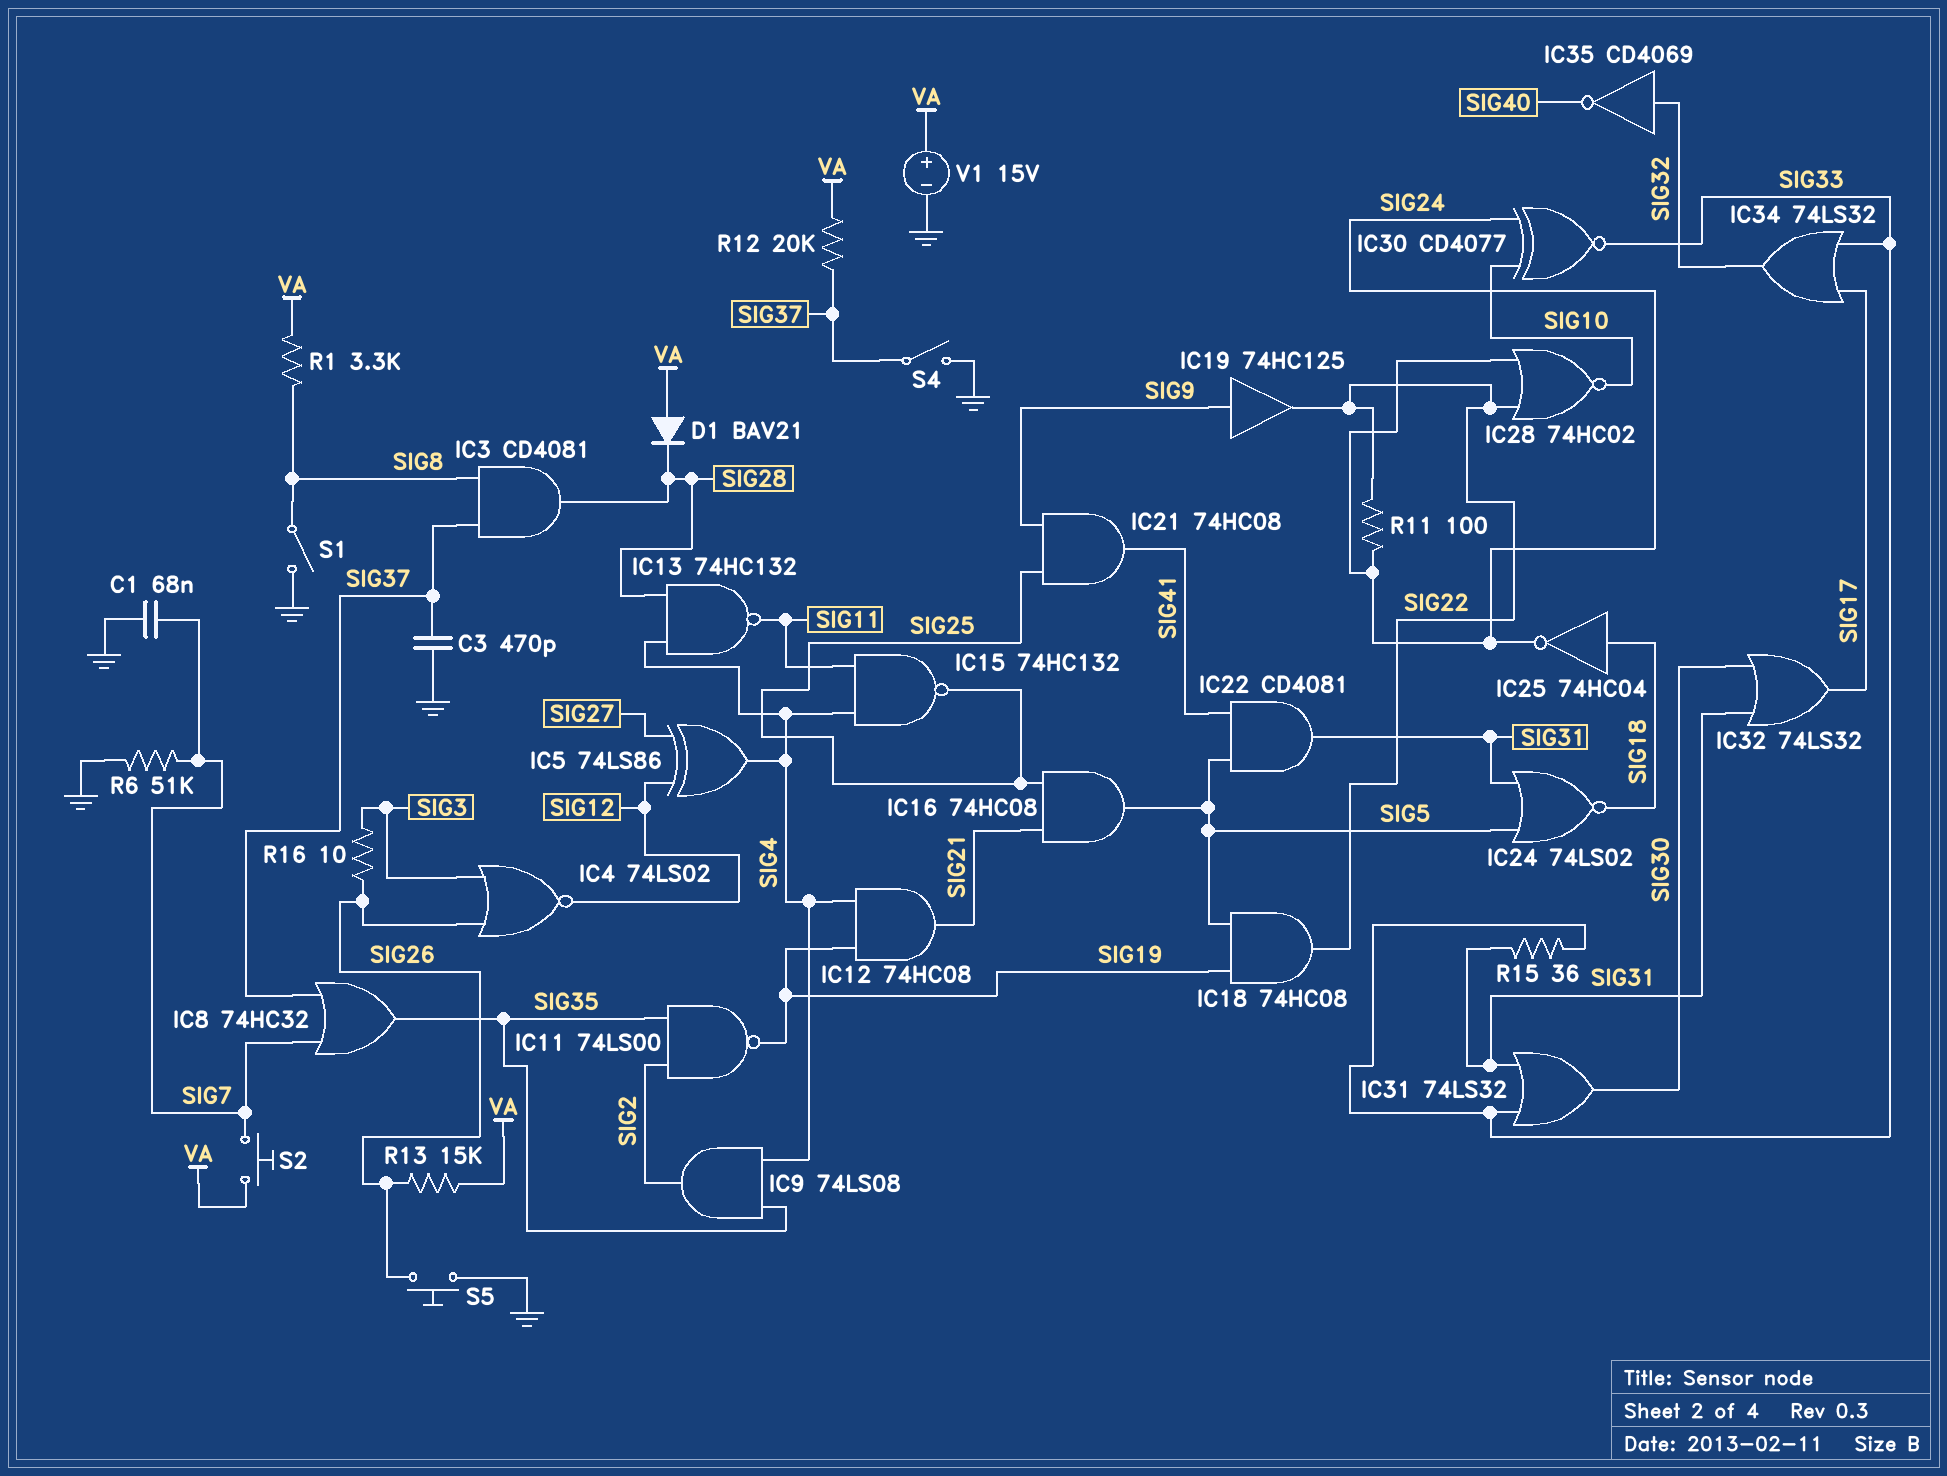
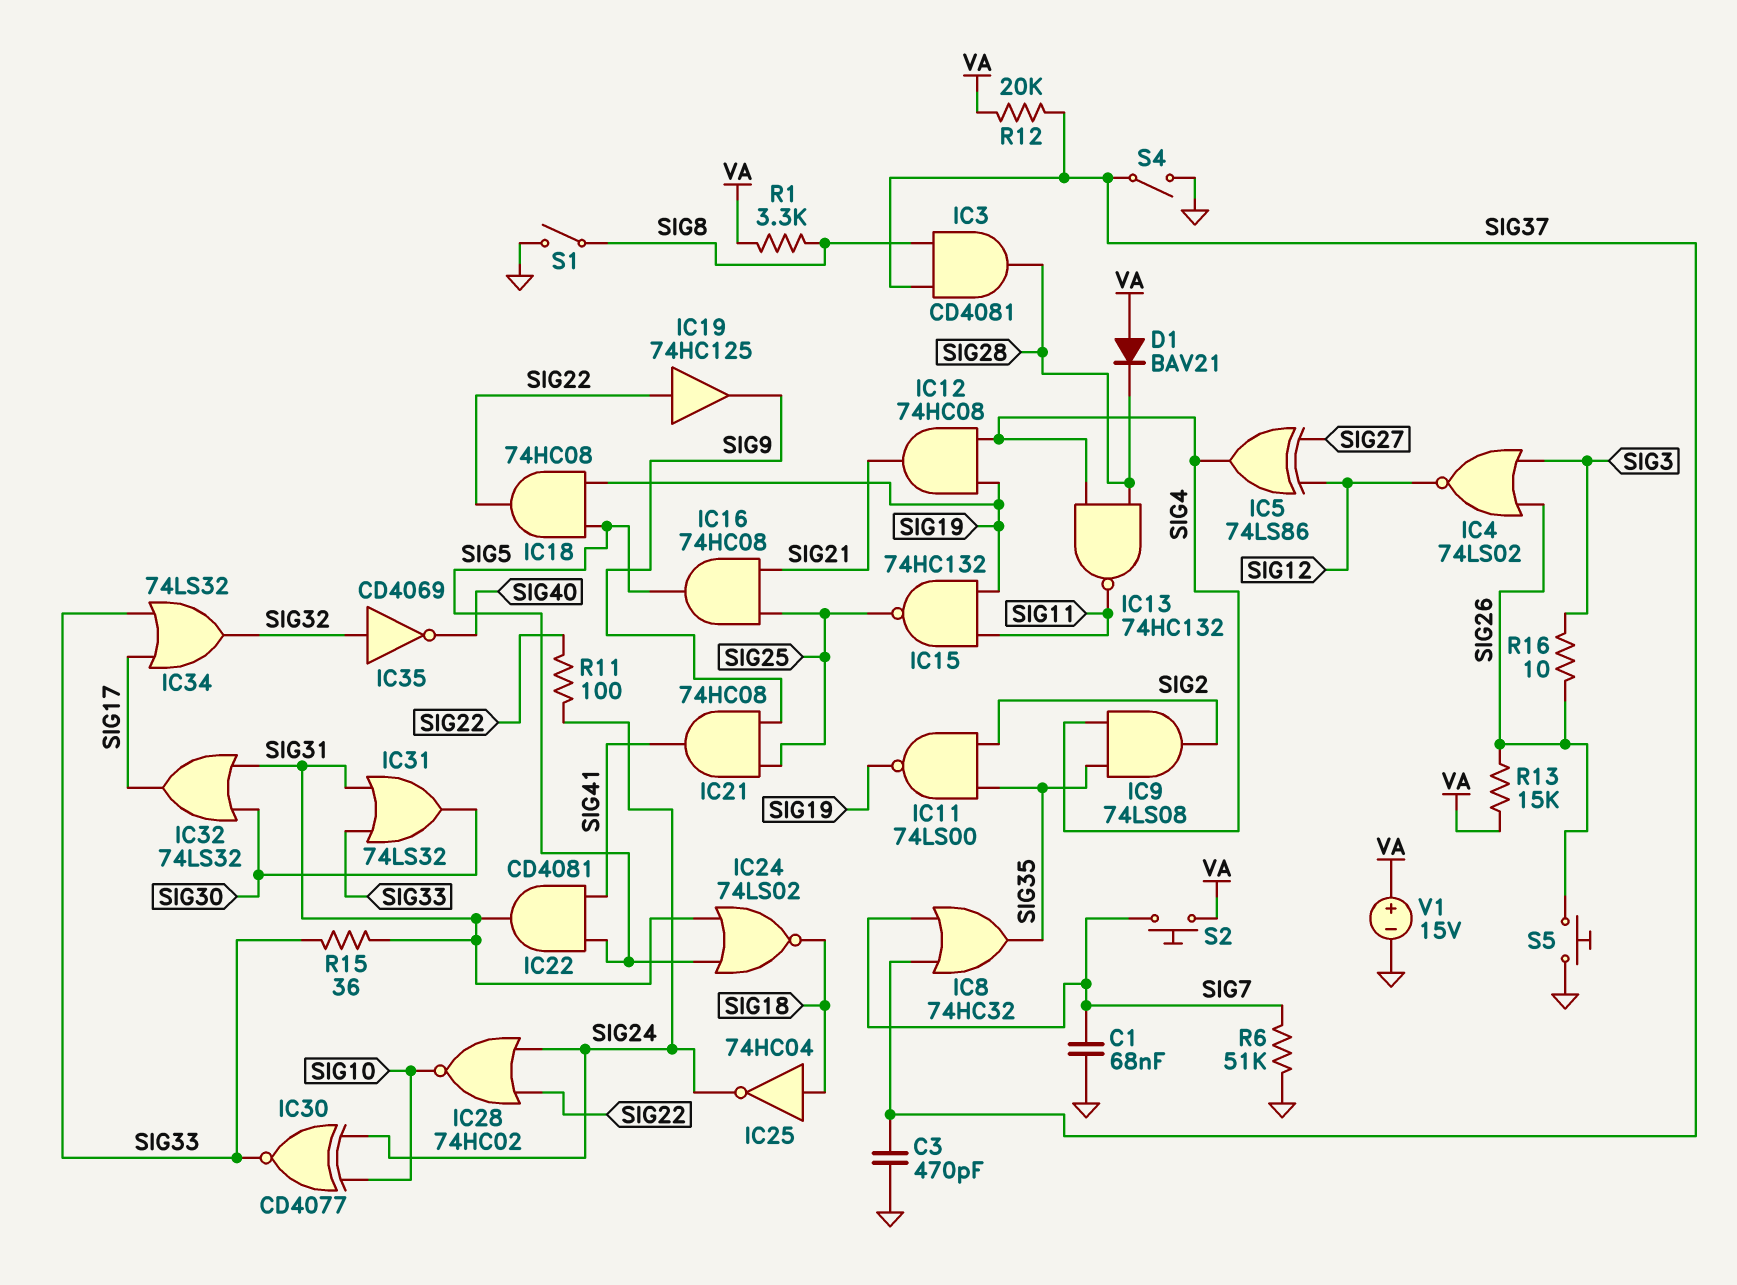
IC15: NAND 74HC132 (in SIG4, in SIG11, out SIG25) -> NAND 74HC132 (in SIG11, in SIG19, out SIG25)
IC19: buffer 74HC125 (in SIG9, out SIG22) -> buffer 74HC125 (in SIG22, out SIG9)

